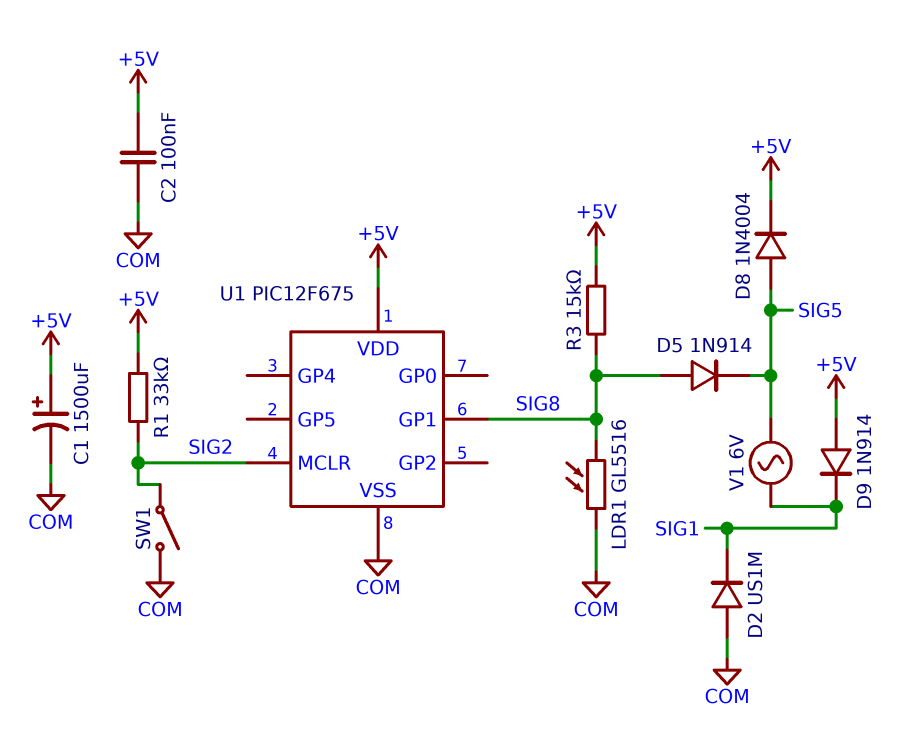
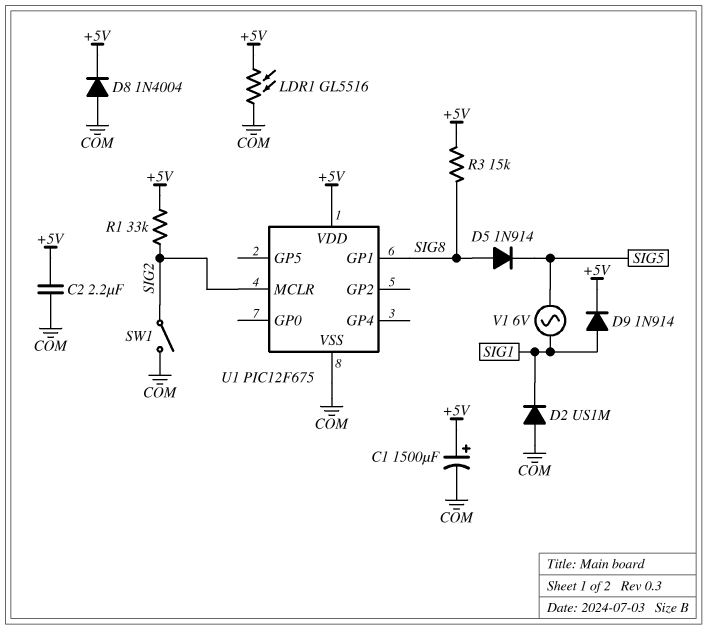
C2: 100nF (+5V, COM) -> 2.2uF (+5V, COM)
D8: diode 1N4004 (A SIG5, K +5V) -> diode 1N4004 (A COM, K +5V)
D9: diode 1N914 (A +5V, K SIG1) -> diode 1N914 (A SIG1, K +5V)
LDR1: GL5516 (COM, SIG8) -> GL5516 (+5V, COM)

